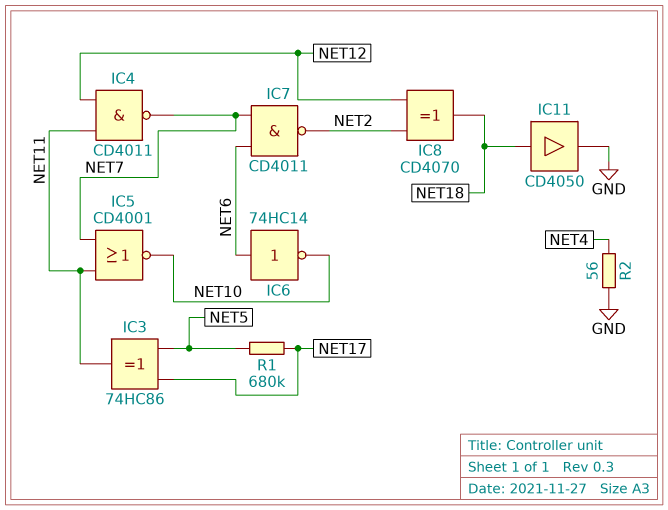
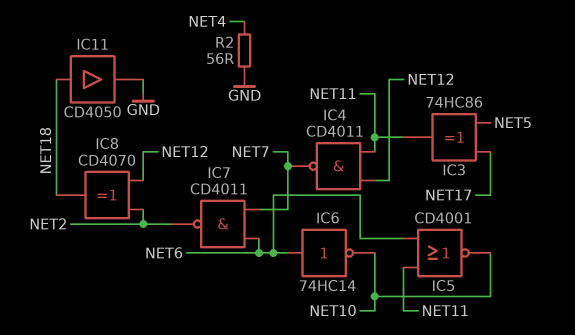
IC5: NOR CD4001 (in NET7, in NET11, out NET10) -> NOR CD4001 (in NET6, in NET11, out NET10)
R1: 680k (NET5, NET17) -> none

